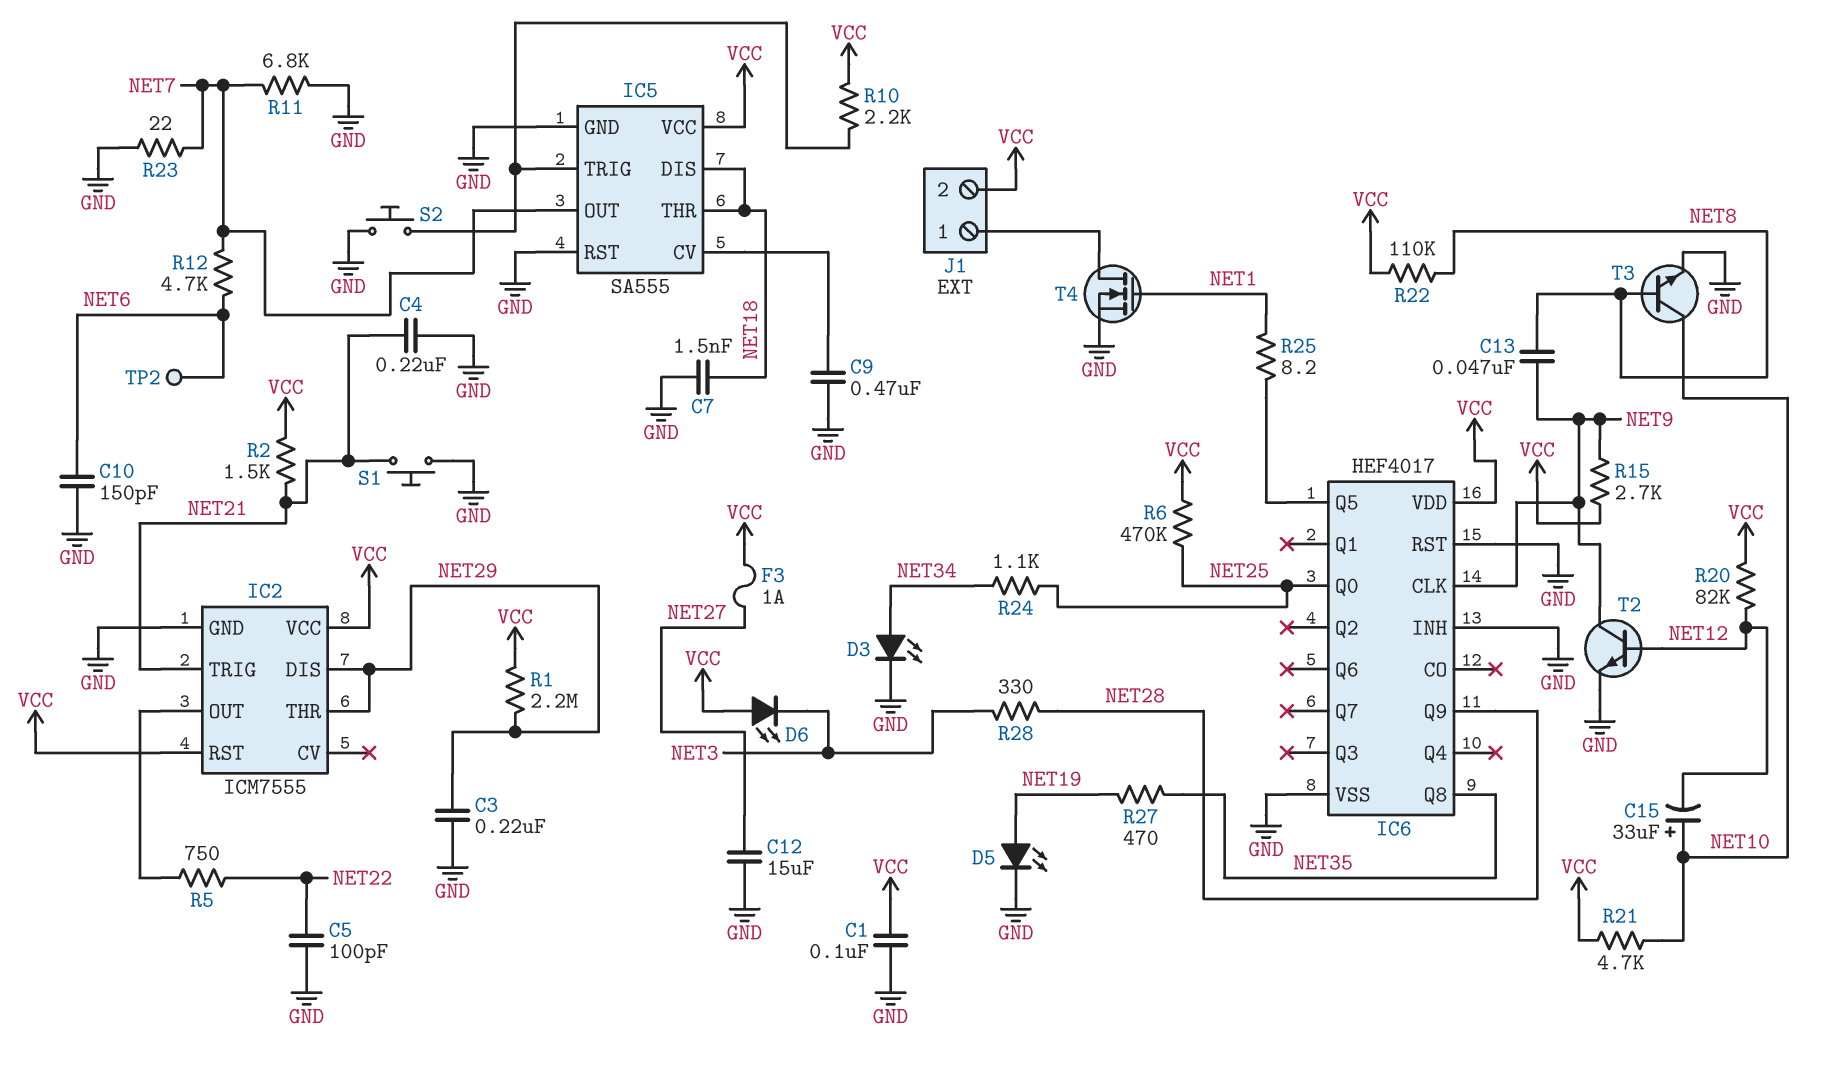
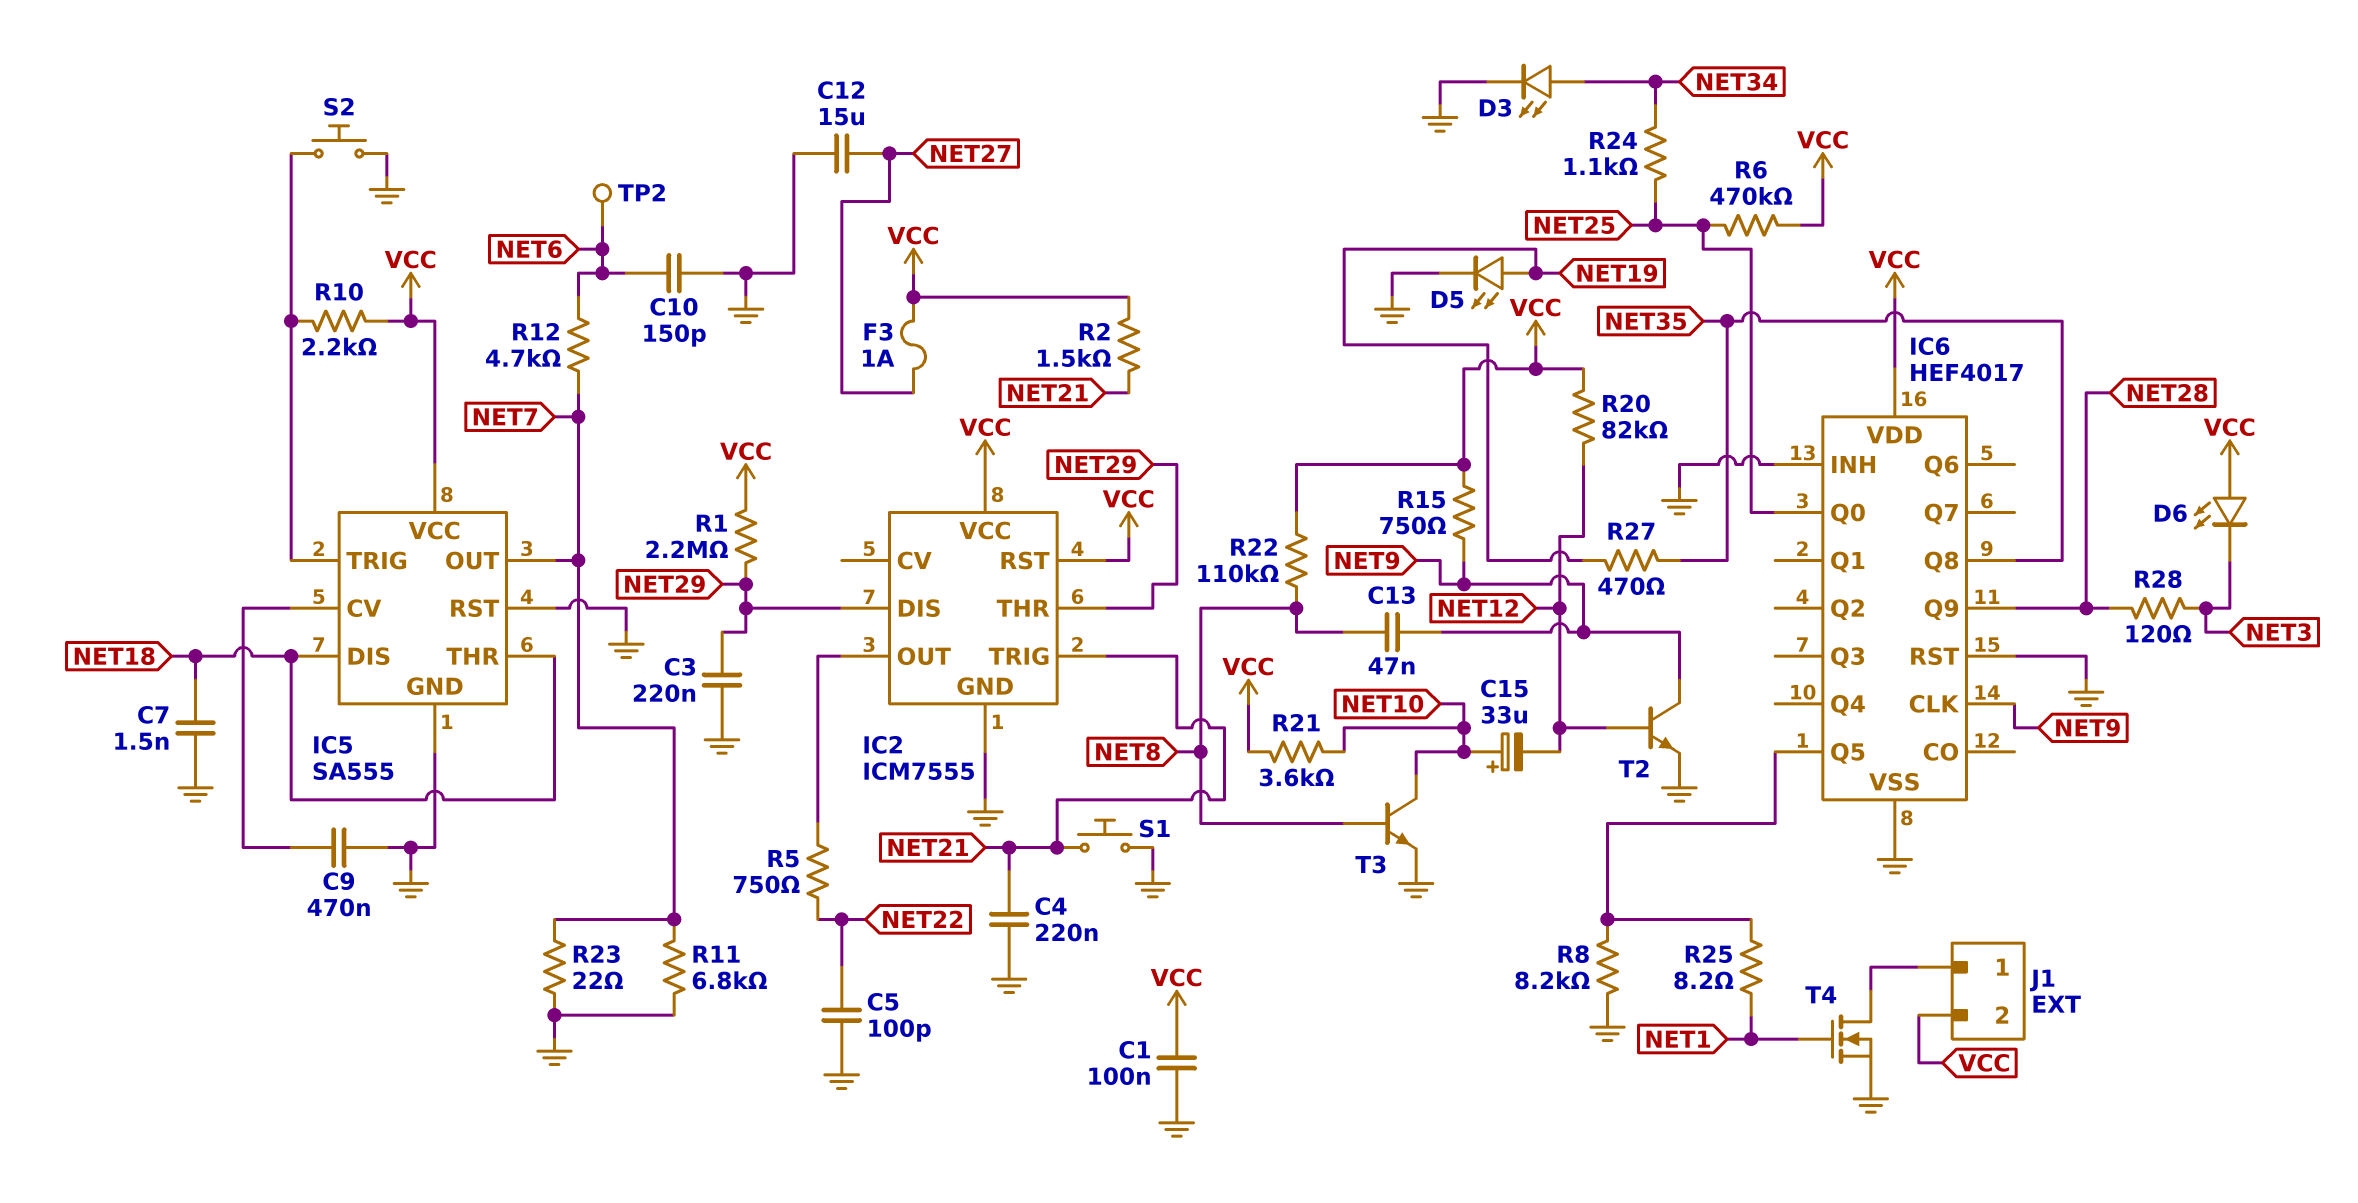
R8: none -> 8.2k (GND, IC6/Q5)
R15: 2.7k (NET9, VCC) -> 750 (NET9, VCC)
R21: 4.7k (NET10, VCC) -> 3.6k (NET10, VCC)
R28: 330 (NET3, NET28) -> 120 (NET3, NET28)

